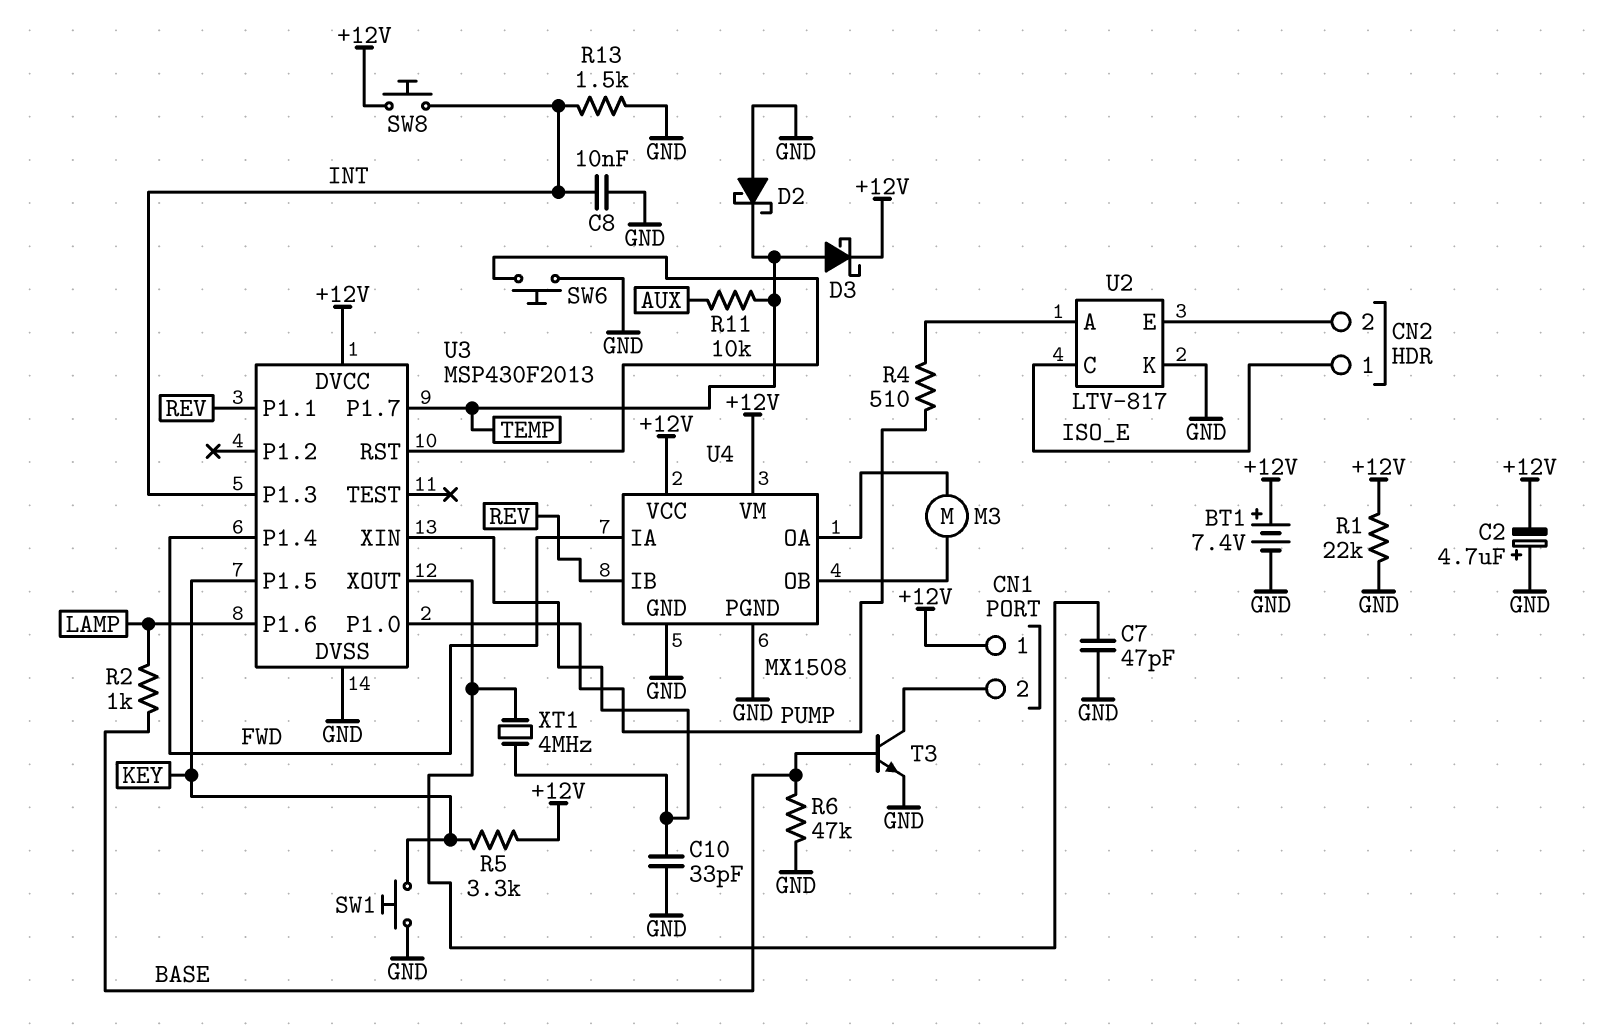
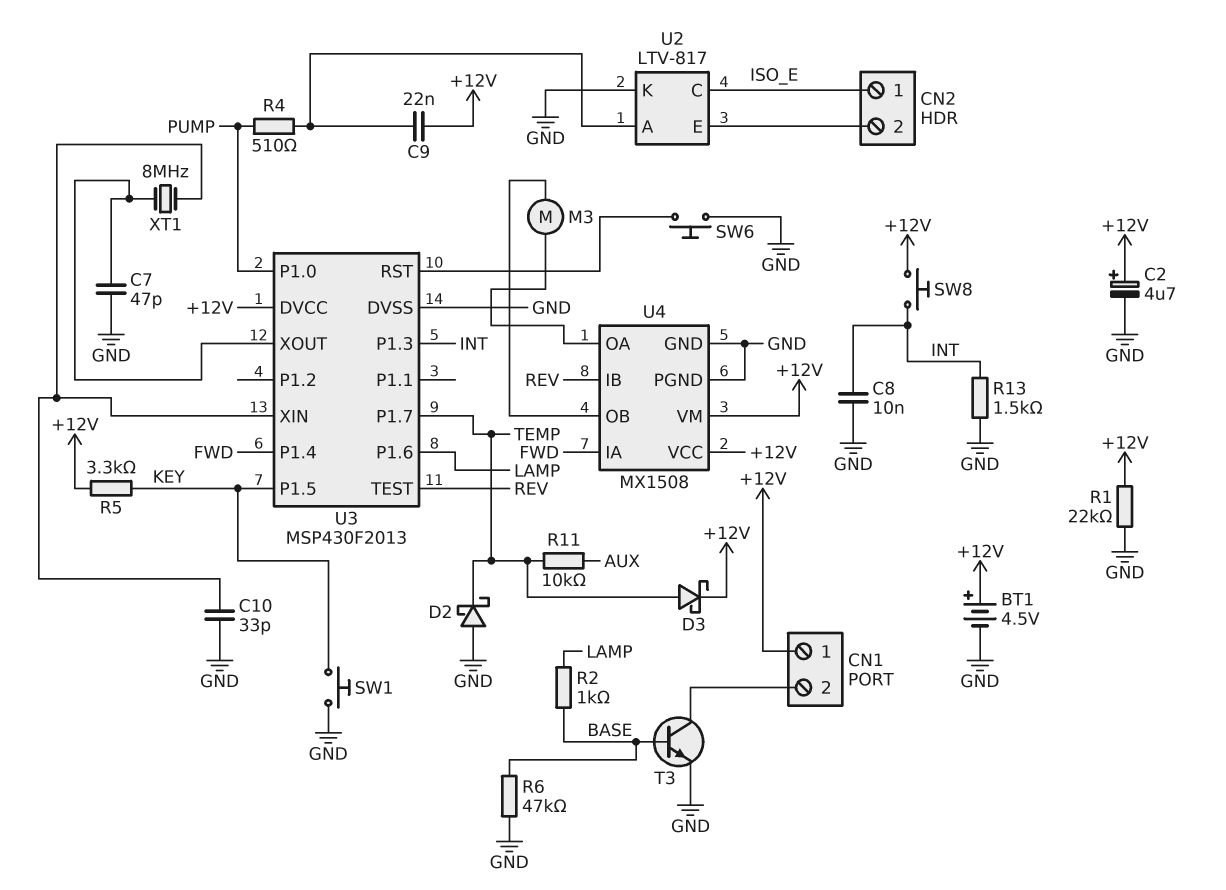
BT1: 7.4V (plus +12V, minus GND) -> 4.5V (plus +12V, minus GND)
C2: 4.7uF (plus GND, minus +12V) -> 4.7uF (plus +12V, minus GND)
C9: none -> 22nF (+12V, U2/A)
U3 pin P1.1: REV -> none
U3 pin TEST: none -> REV
XT1: 4MHz (U3/XIN, U3/XOUT) -> 8MHz (U3/XIN, U3/XOUT)

